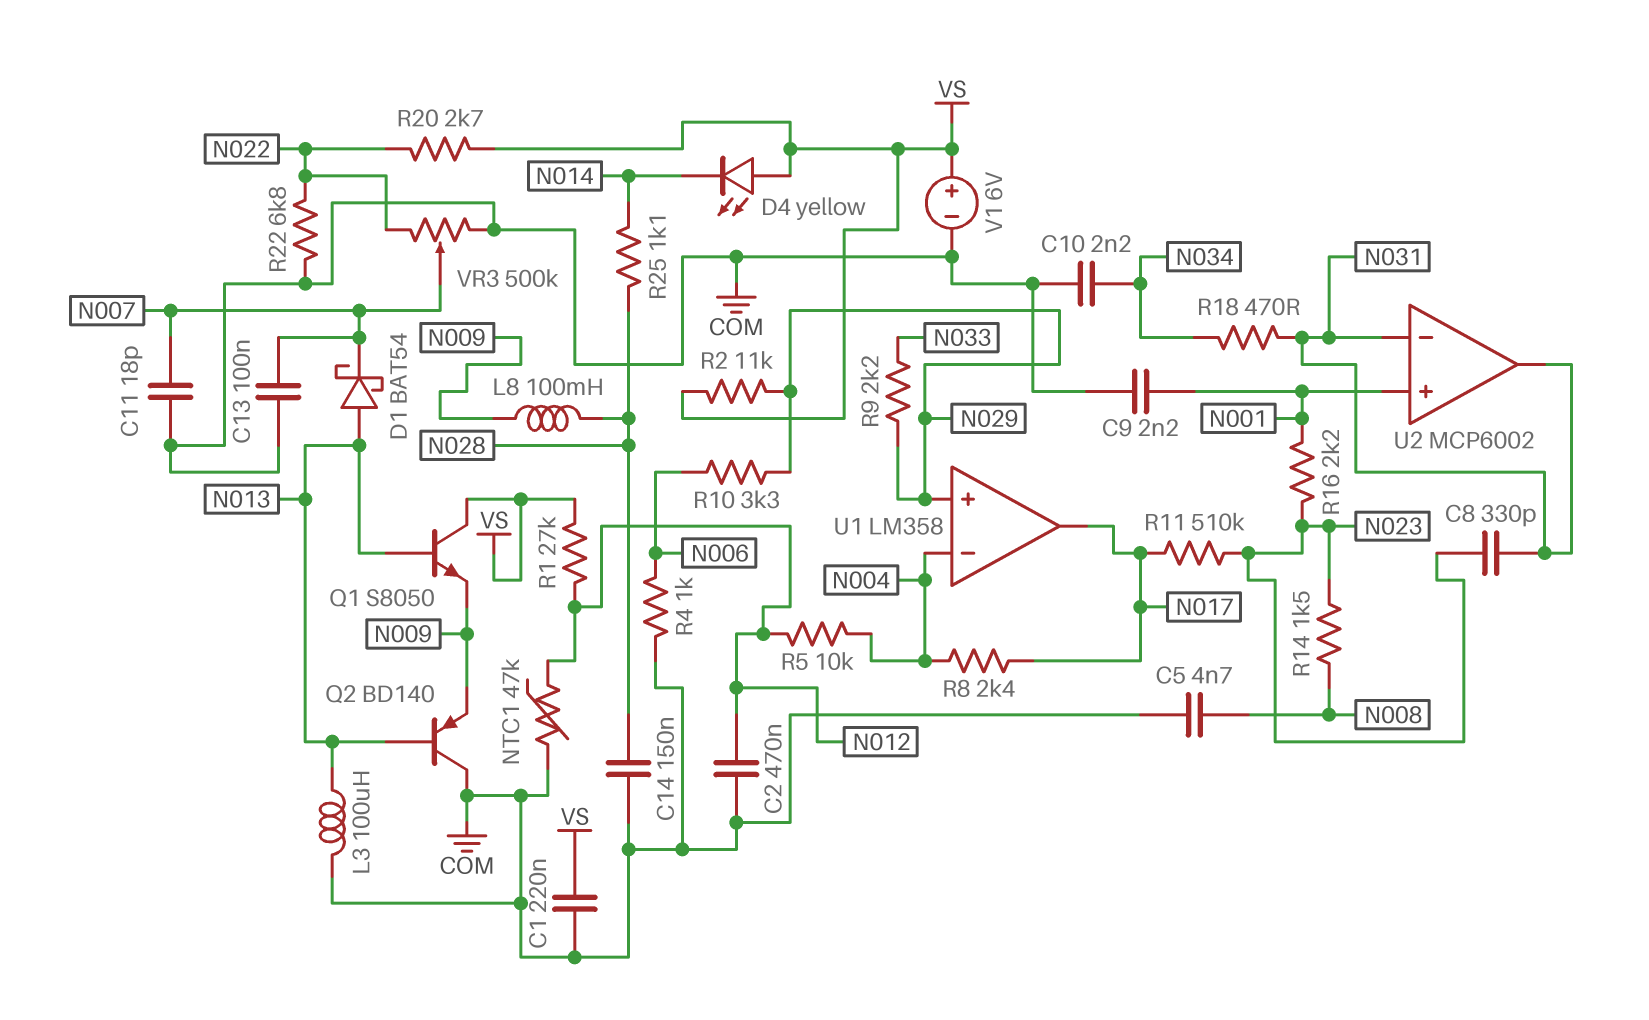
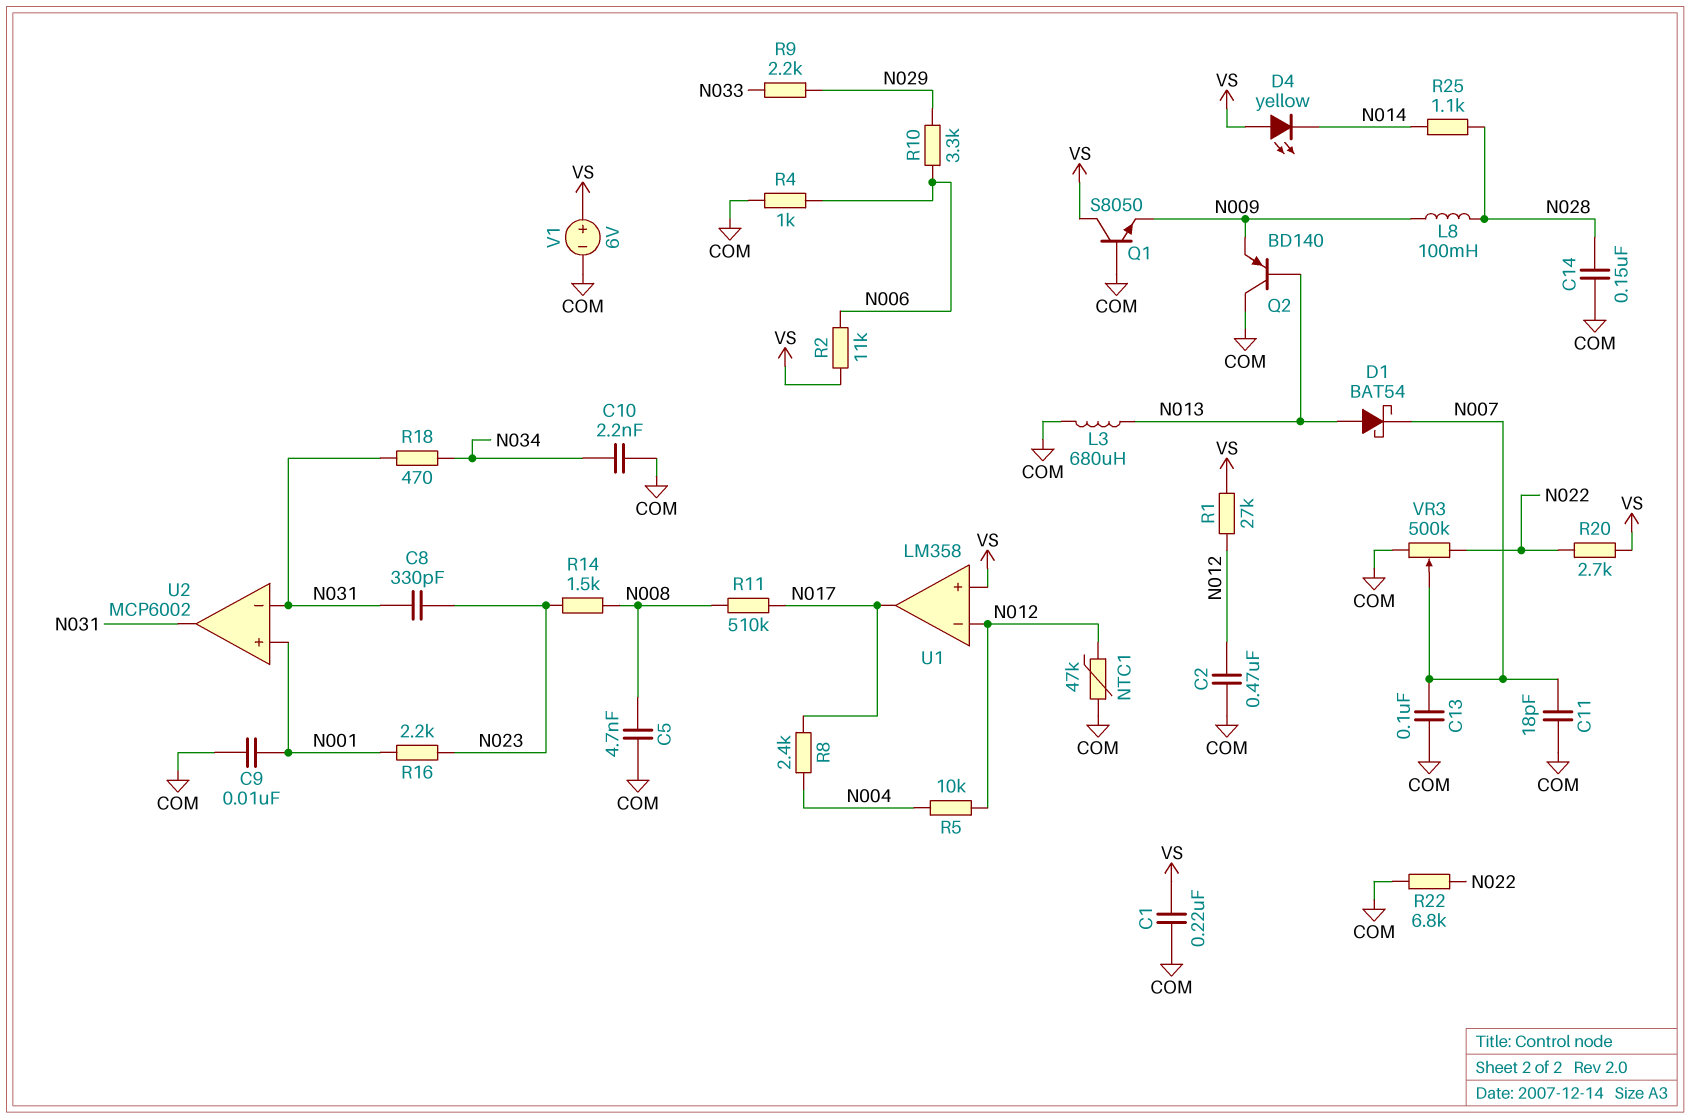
C9: 2.2nF (COM, N001) -> 10nF (COM, N001)
L3: 100uH (COM, N013) -> 680uH (COM, N013)
Q1: NPN S8050 (B N013, C VS, E N009) -> NPN S8050 (B COM, C VS, E N009)
R2: 11k (N029, VS) -> 11k (N006, VS)
R11: 510k (N017, N023) -> 510k (N008, N017)
U1 pin in+: N029 -> VS
U1 pin in-: N004 -> N012

